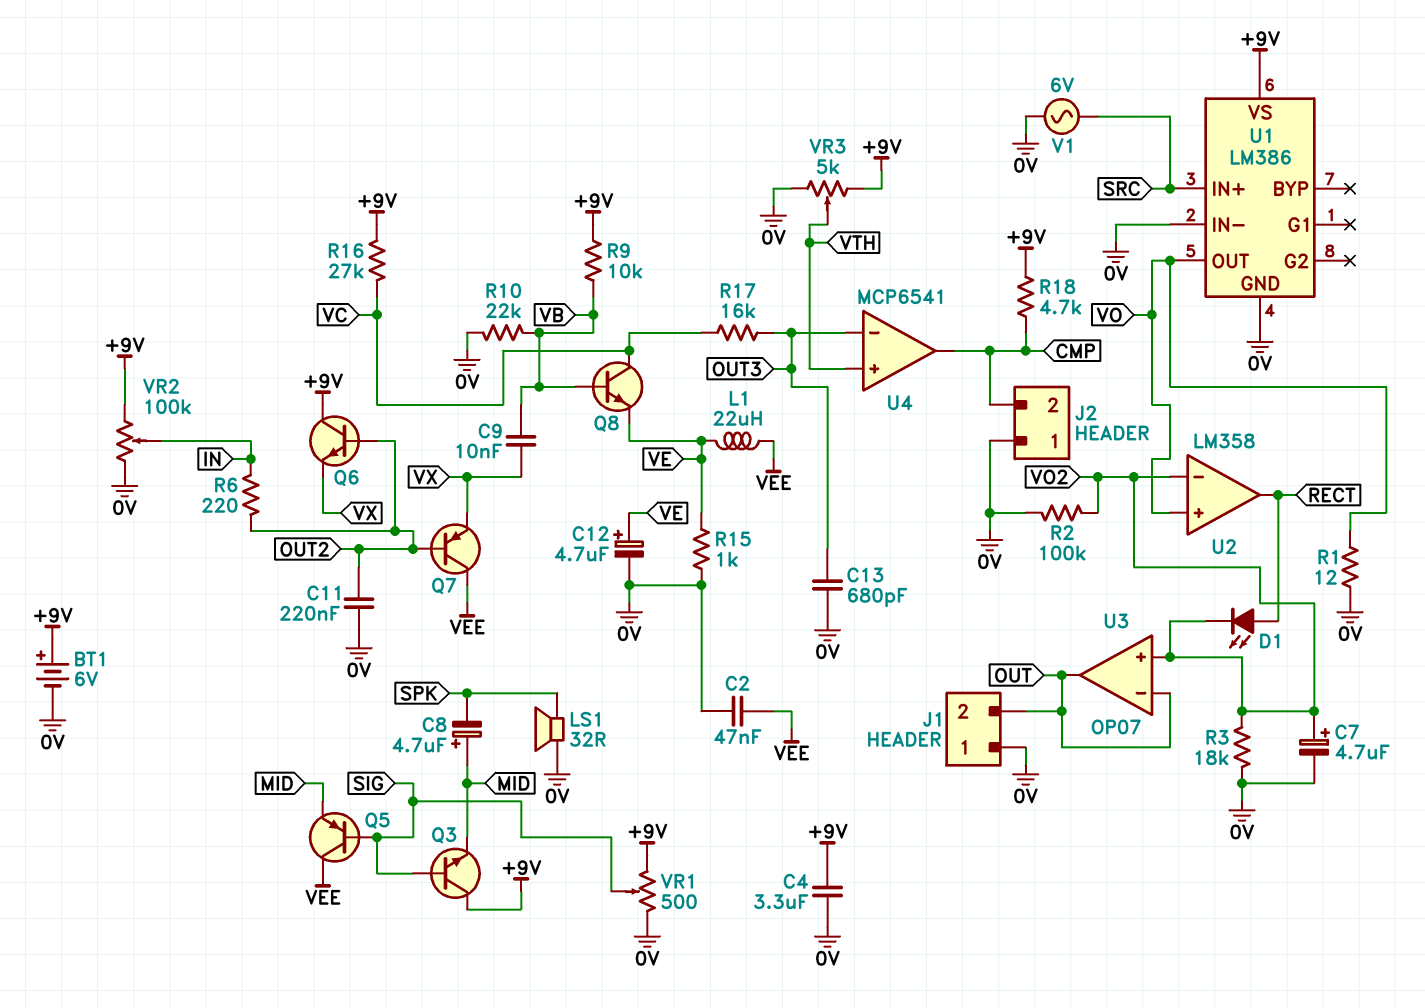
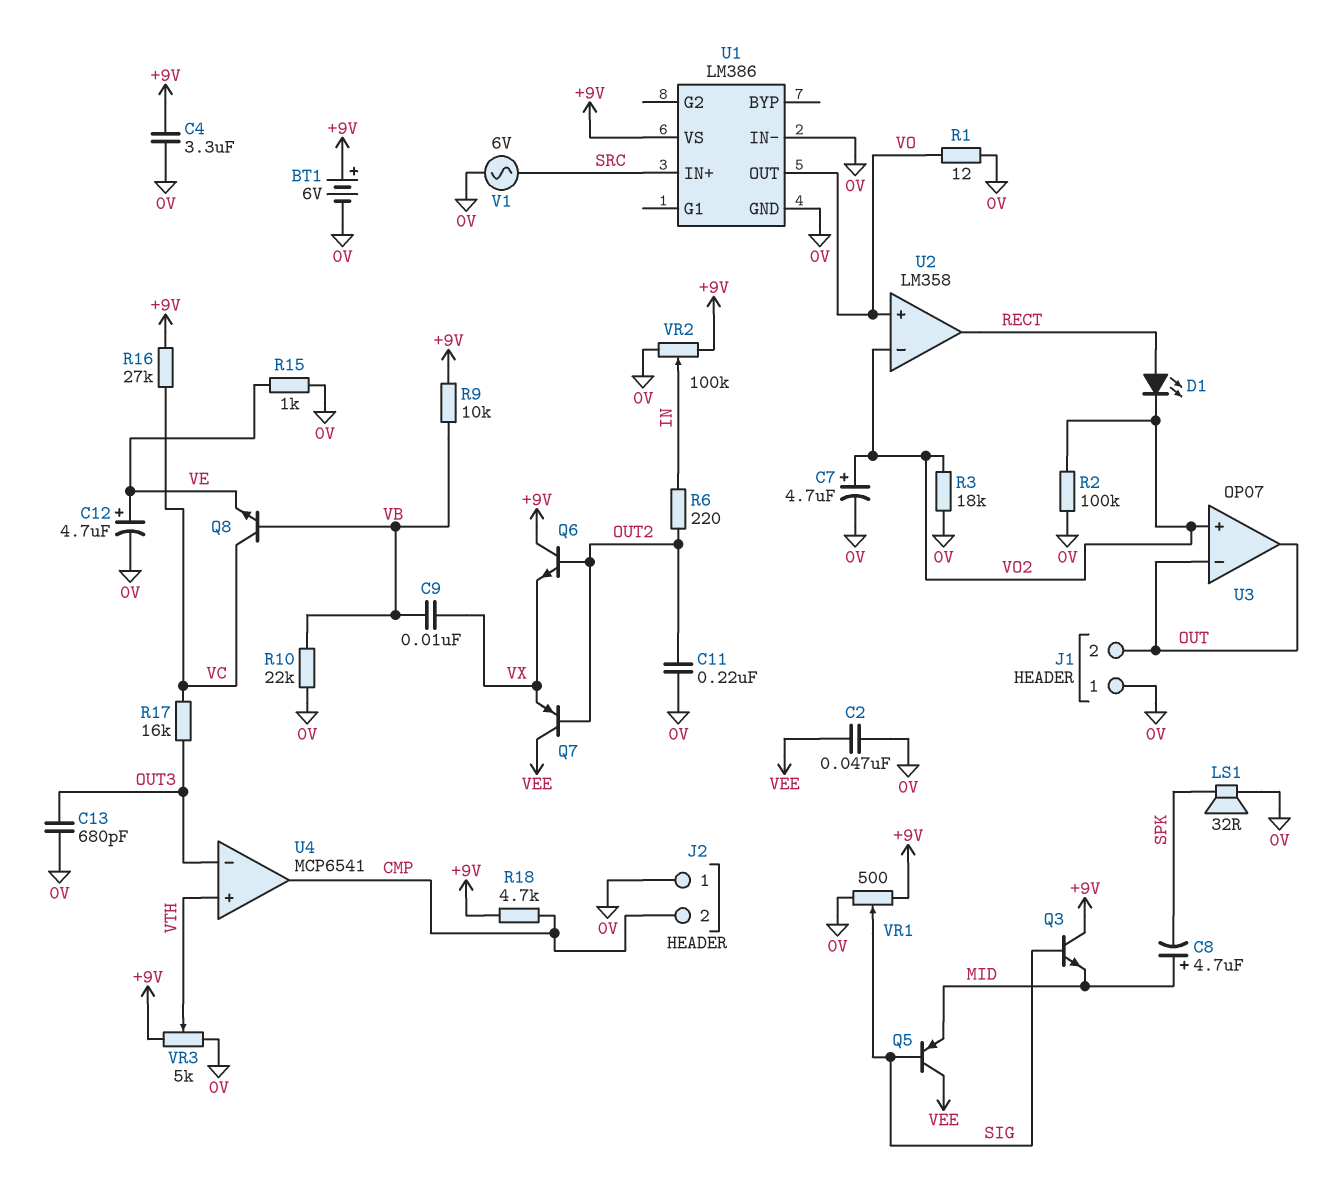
L1: 22uH (VE, VEE) -> none

